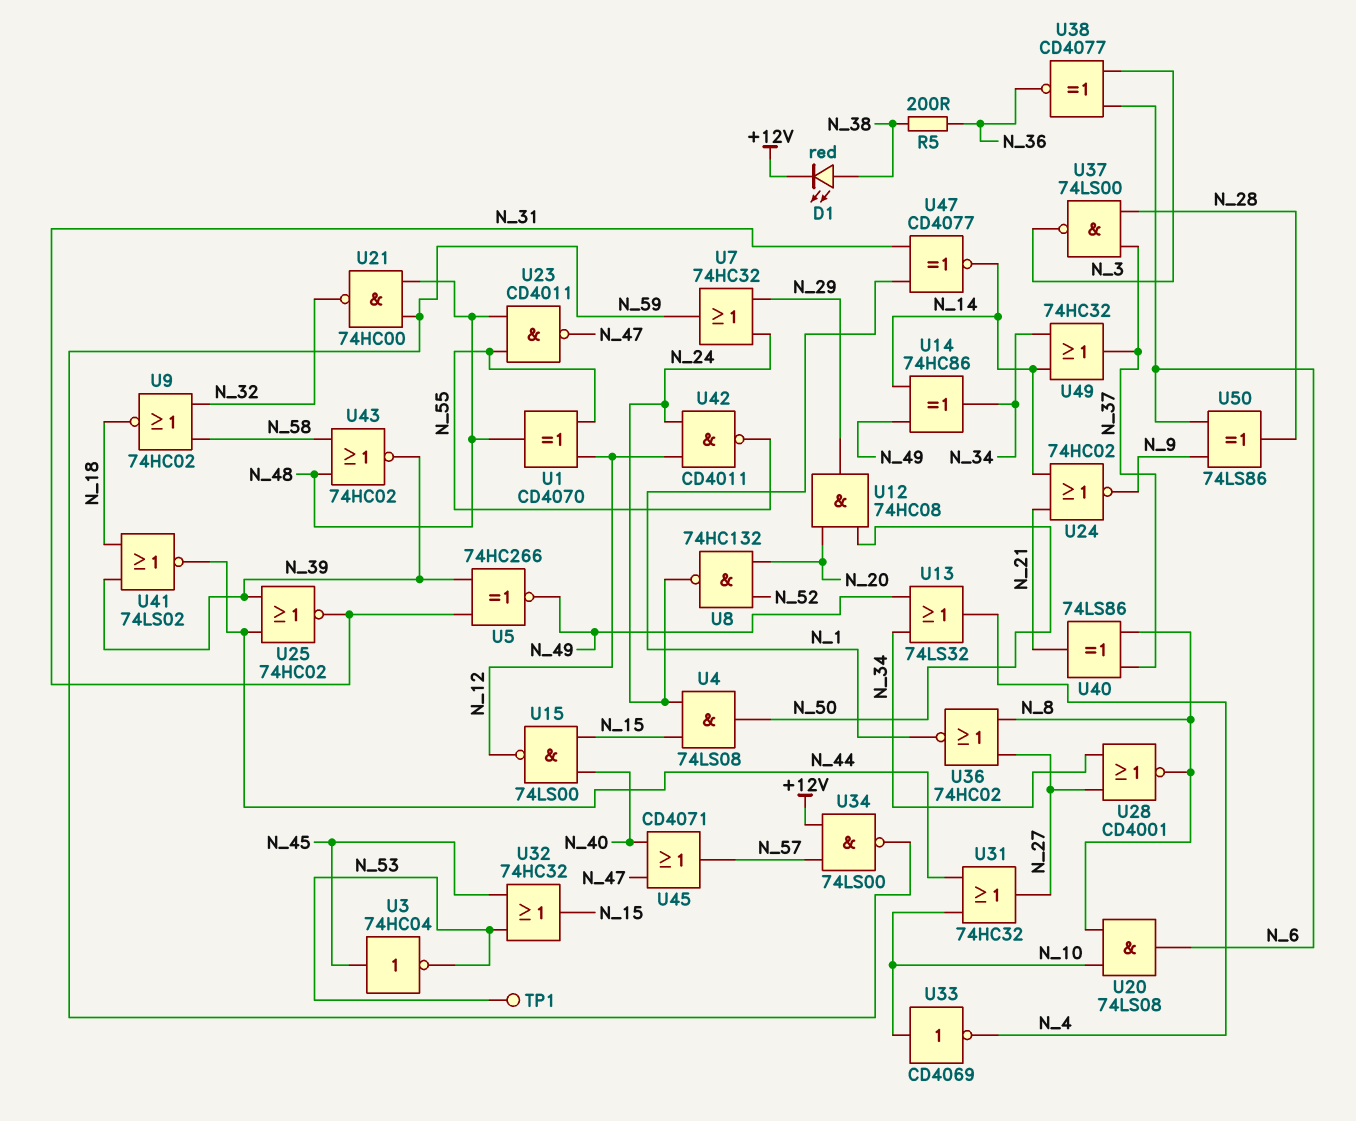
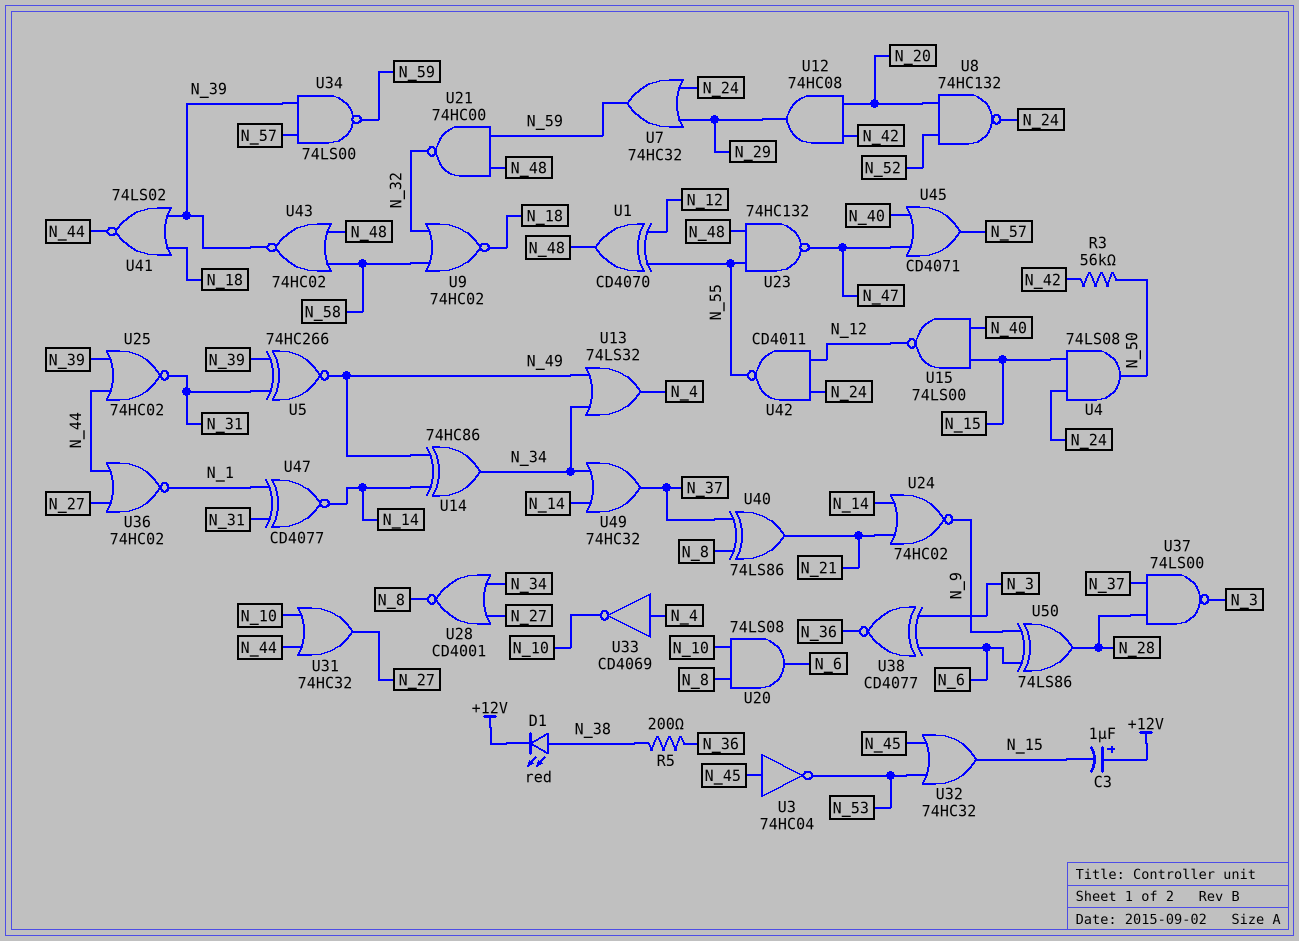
C3: none -> 1uF (plus +12V, minus N_15)
R3: none -> 56k (N_42, N_50)
TP1: test point (N_53) -> none
U12: AND 74HC08 (in N_20, in N_50, out N_29) -> AND 74HC08 (in N_20, in N_42, out N_29)
U23: NAND CD4011 (in N_48, in N_55, out N_47) -> NAND 74HC132 (in N_48, in N_55, out N_47)
U33: NOT CD4069 (in N_10, out N_4) -> NOT CD4069 (in N_4, out N_10)
U34: NAND 74LS00 (in +12V, in N_57, out N_59) -> NAND 74LS00 (in N_39, in N_57, out N_59)
U36: NOR 74HC02 (in N_8, in N_27, out N_1) -> NOR 74HC02 (in N_27, in N_44, out N_1)

